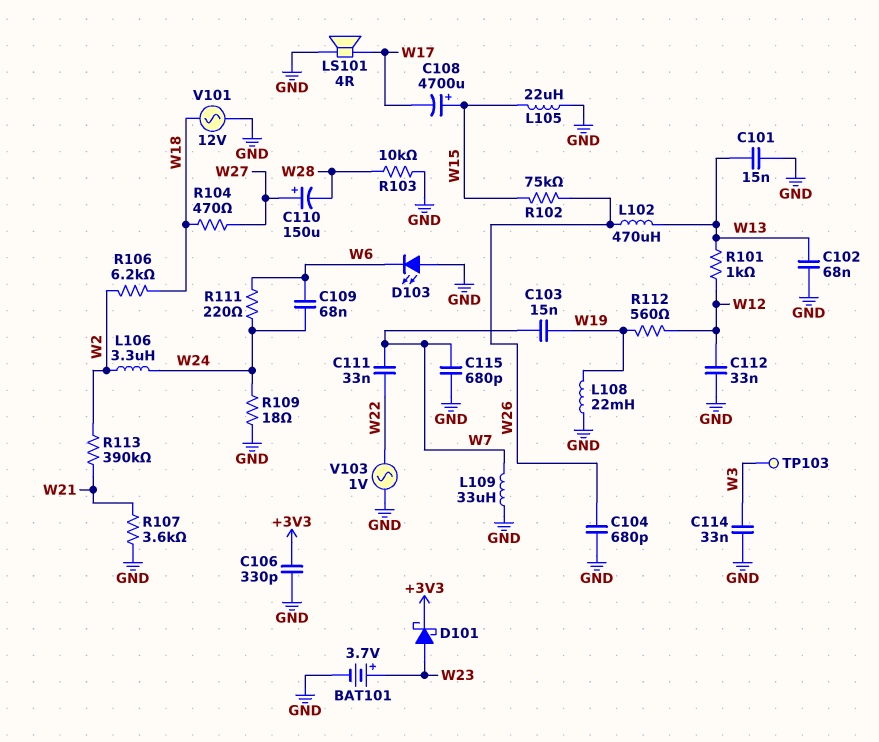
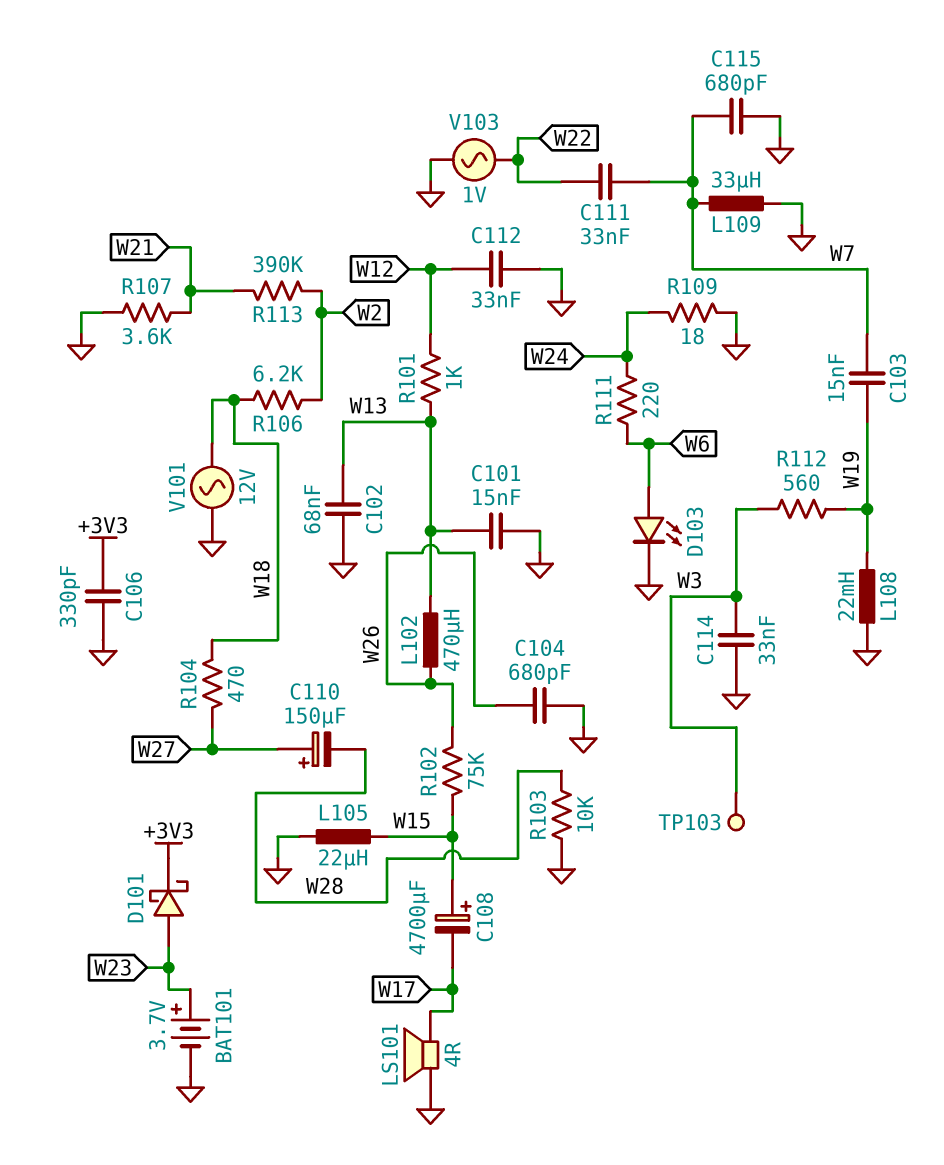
C109: 68nF (W6, W24) -> none
D103: LED (A GND, K W6) -> LED (A W6, K GND)
L106: 3.3uH (W2, W24) -> none
R112: 560 (W12, W19) -> 560 (W3, W19)

